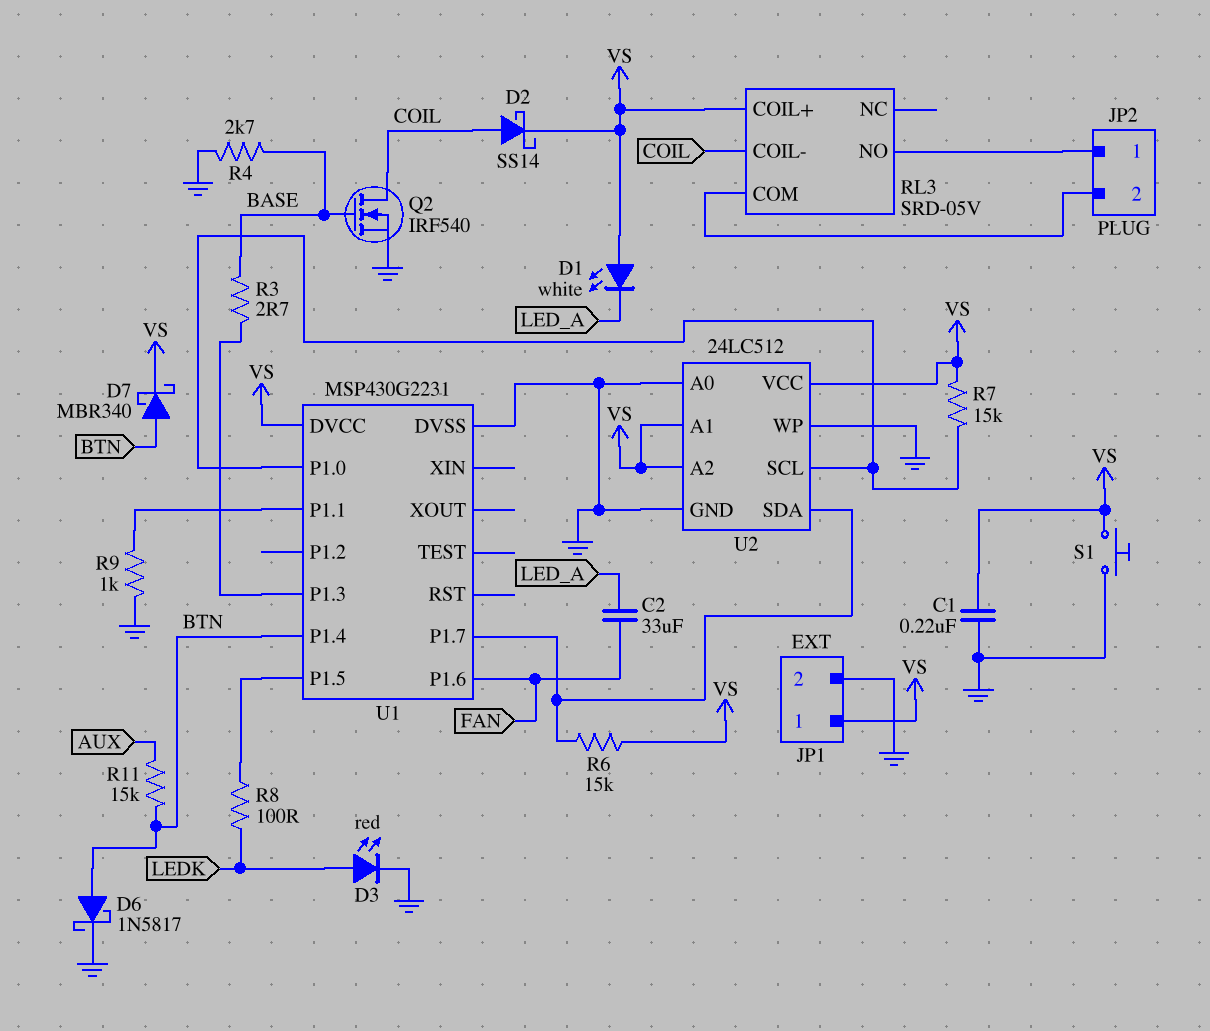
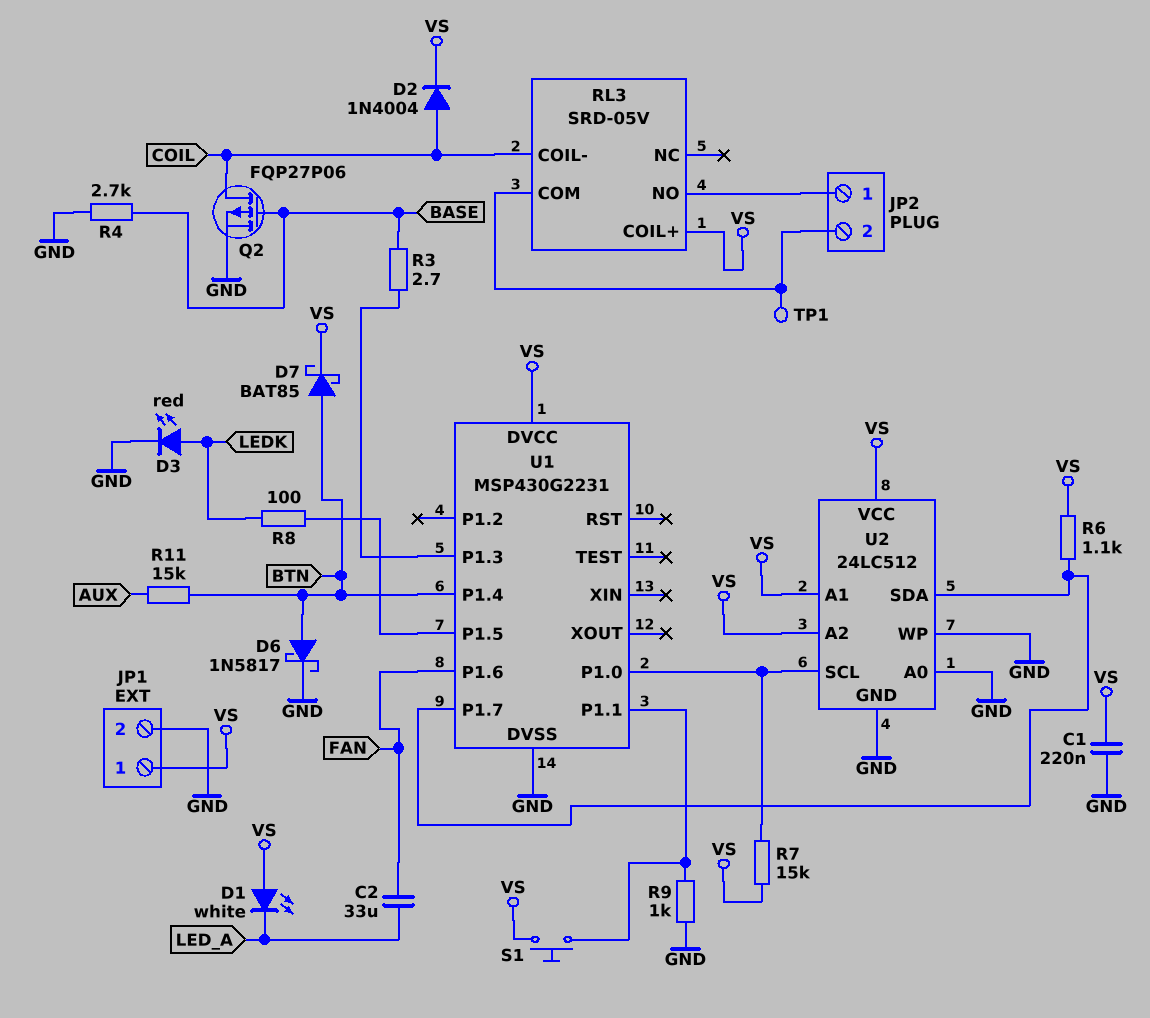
D2: schottky SS14 (A COIL, K VS) -> diode 1N4004 (A COIL, K VS)
D7: schottky MBR340 (A BTN, K VS) -> schottky BAT85 (A BTN, K VS)
Q2: NMOS IRF540 (G BASE, D COIL, S GND) -> PMOS FQP27P06 (G BASE, D COIL, S GND)
R6: 15k (U1/P1.7, VS) -> 1.1k (U1/P1.7, VS)
S1: button (GND, VS) -> button (U1/P1.1, VS)
TP1: none -> test point (JP2/2)

